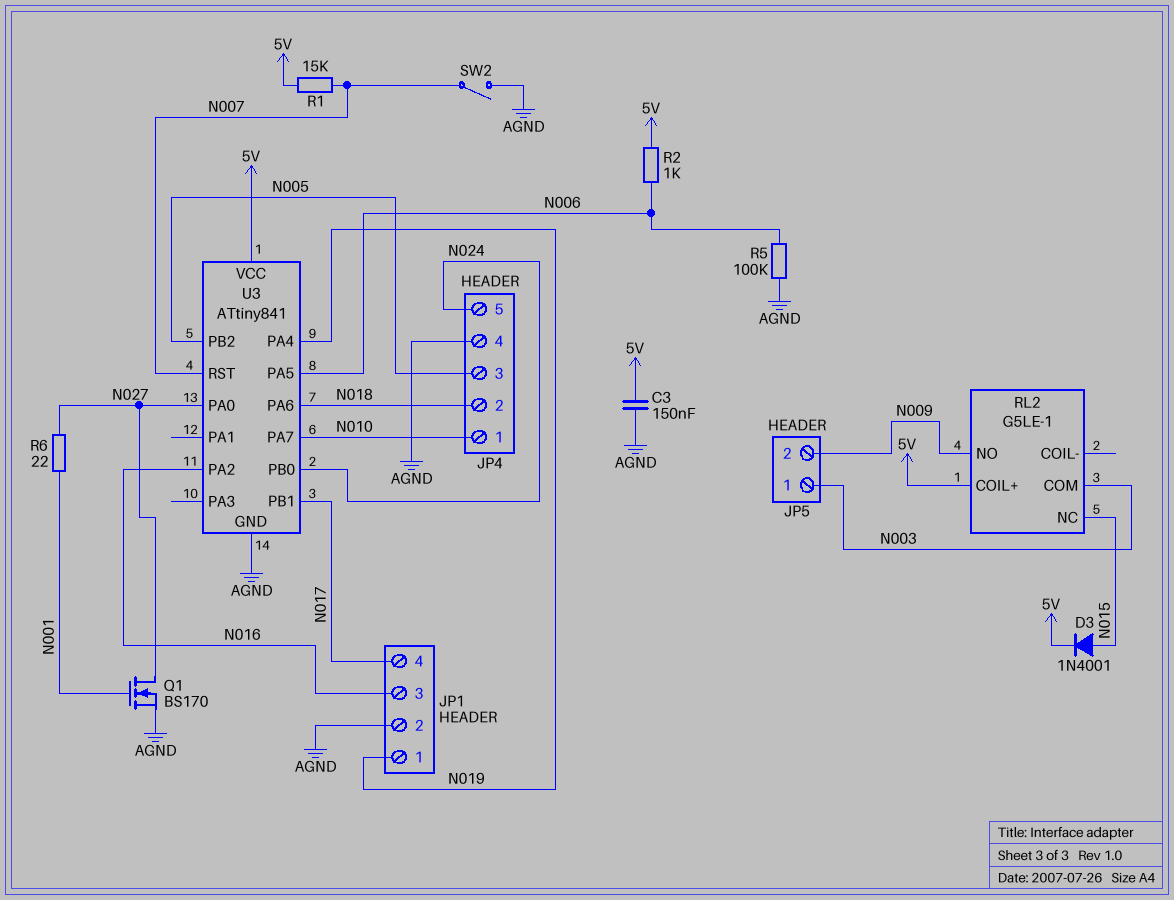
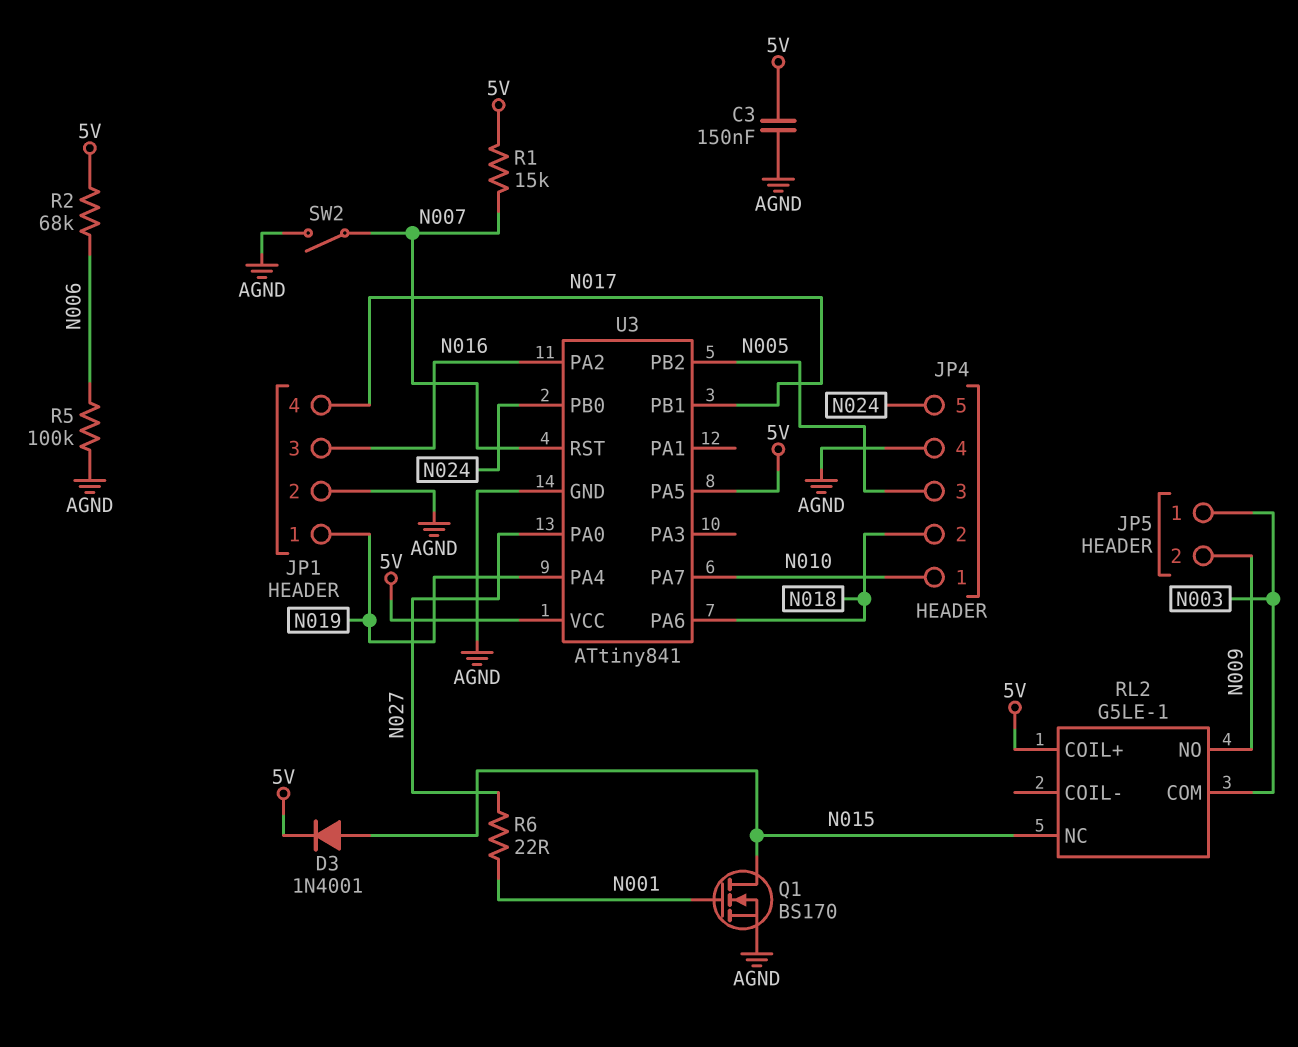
Q1: NMOS BS170 (G N001, D N027, S AGND) -> NMOS BS170 (G N001, D N015, S AGND)
R2: 1k (5V, N006) -> 68k (5V, N006)
U3 pin PA5: N006 -> 5V

